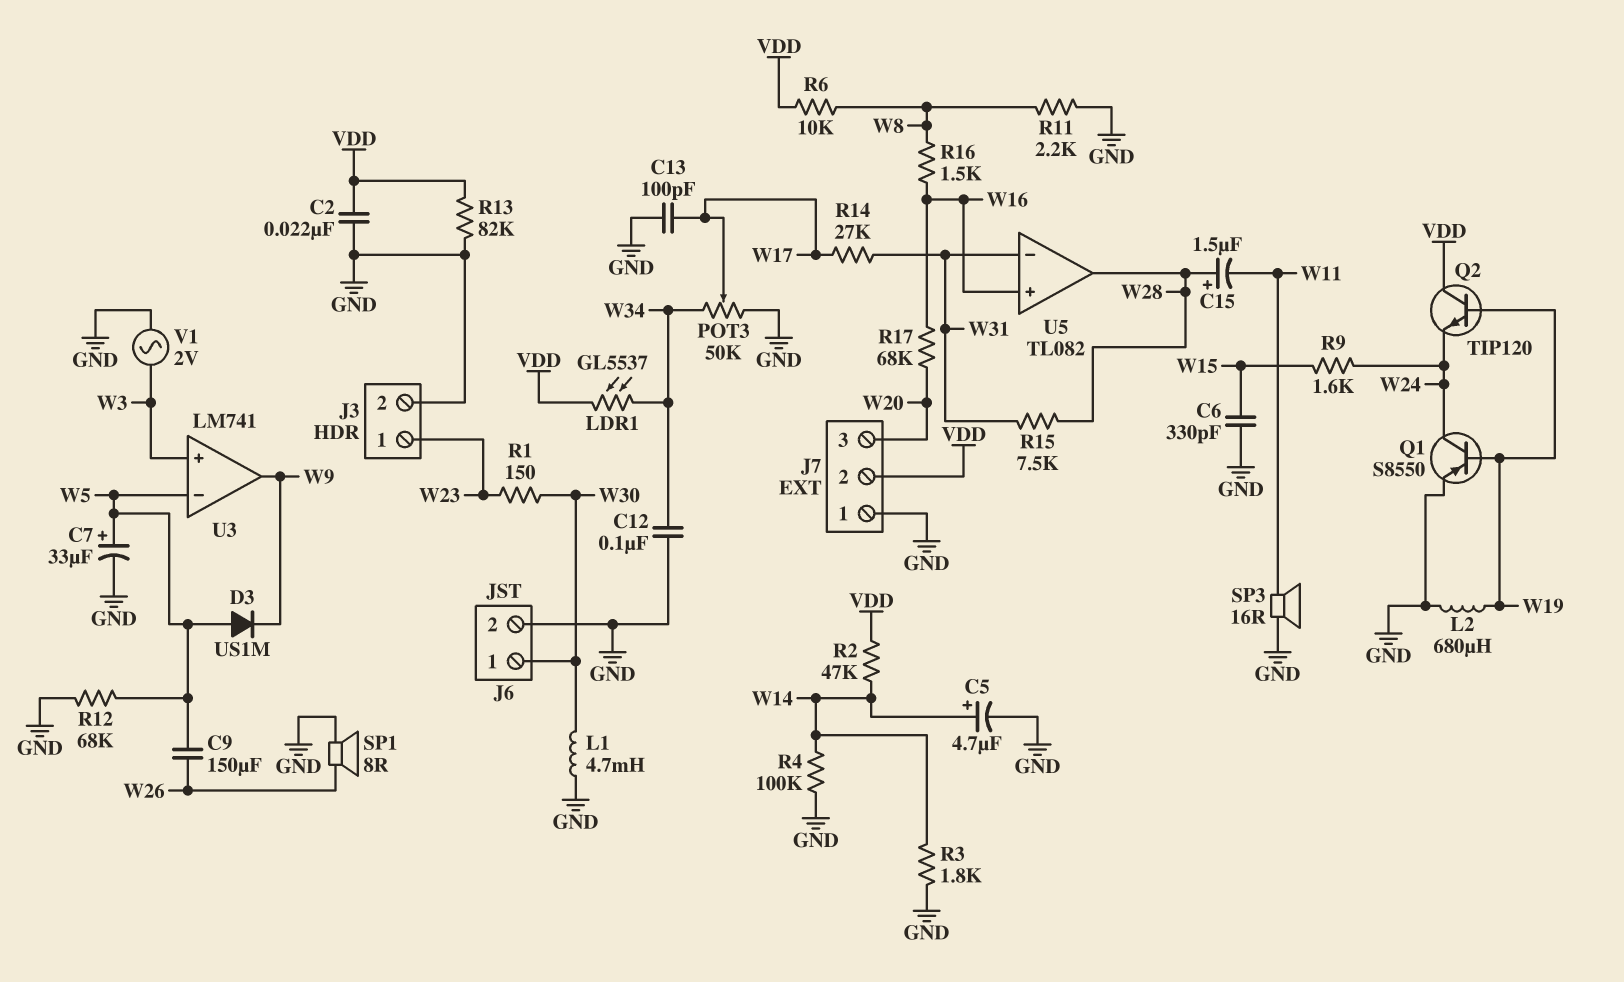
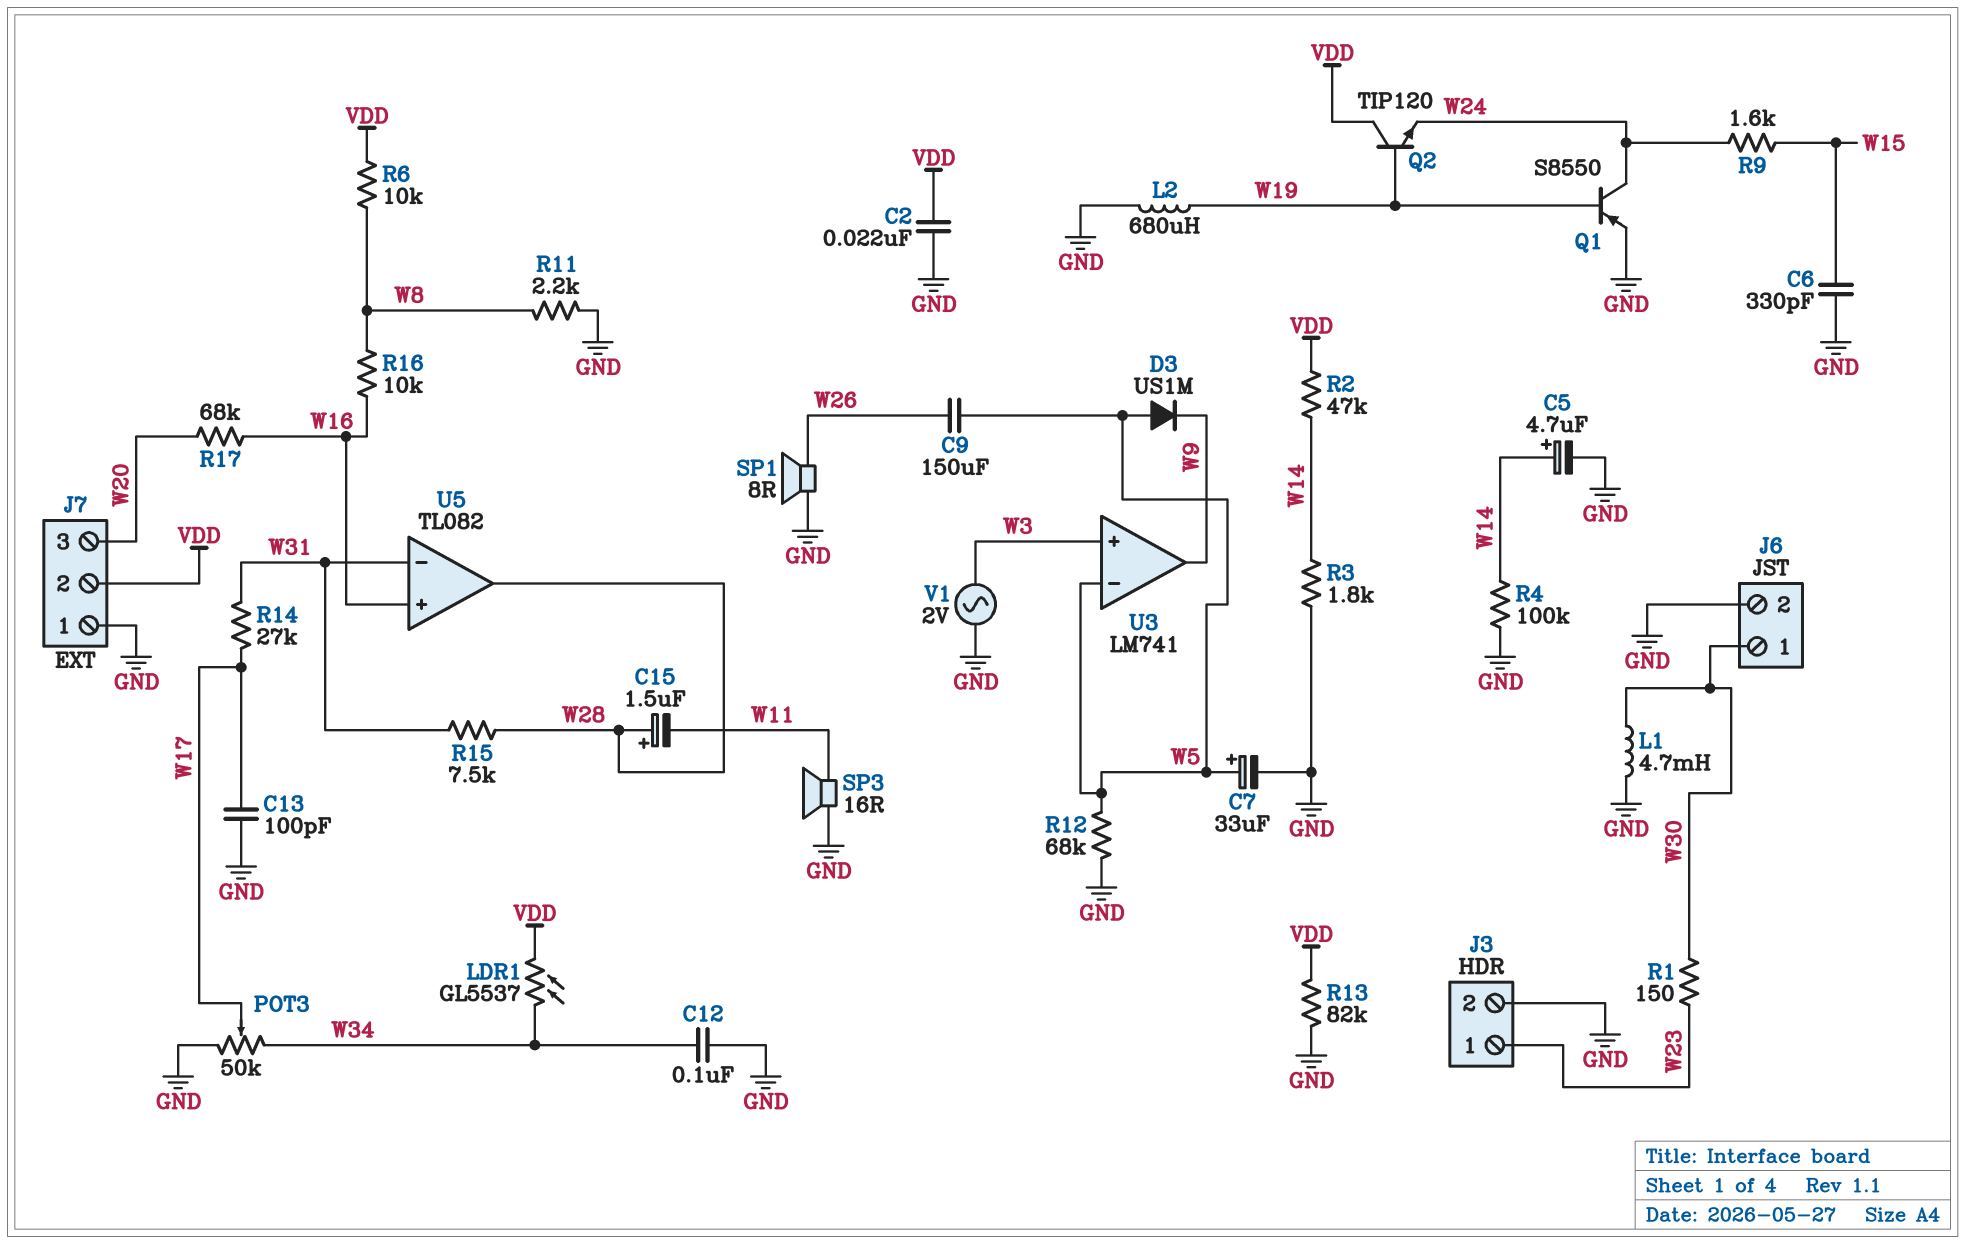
R16: 1.5k (W8, W16) -> 10k (W8, W16)

